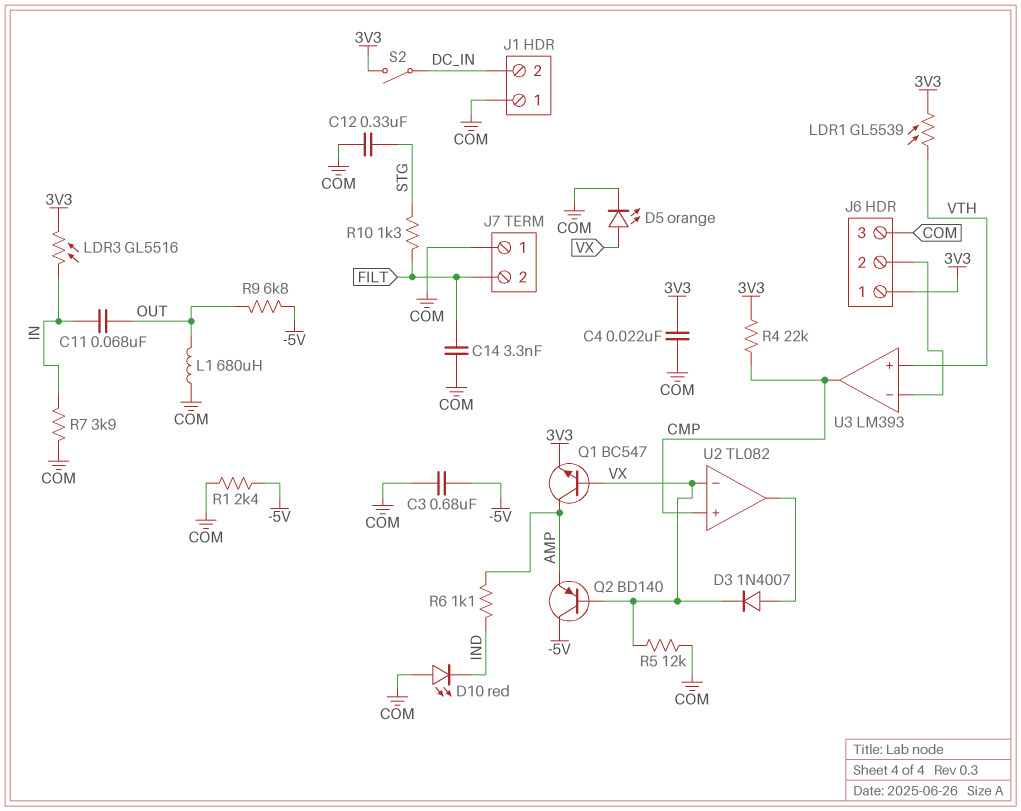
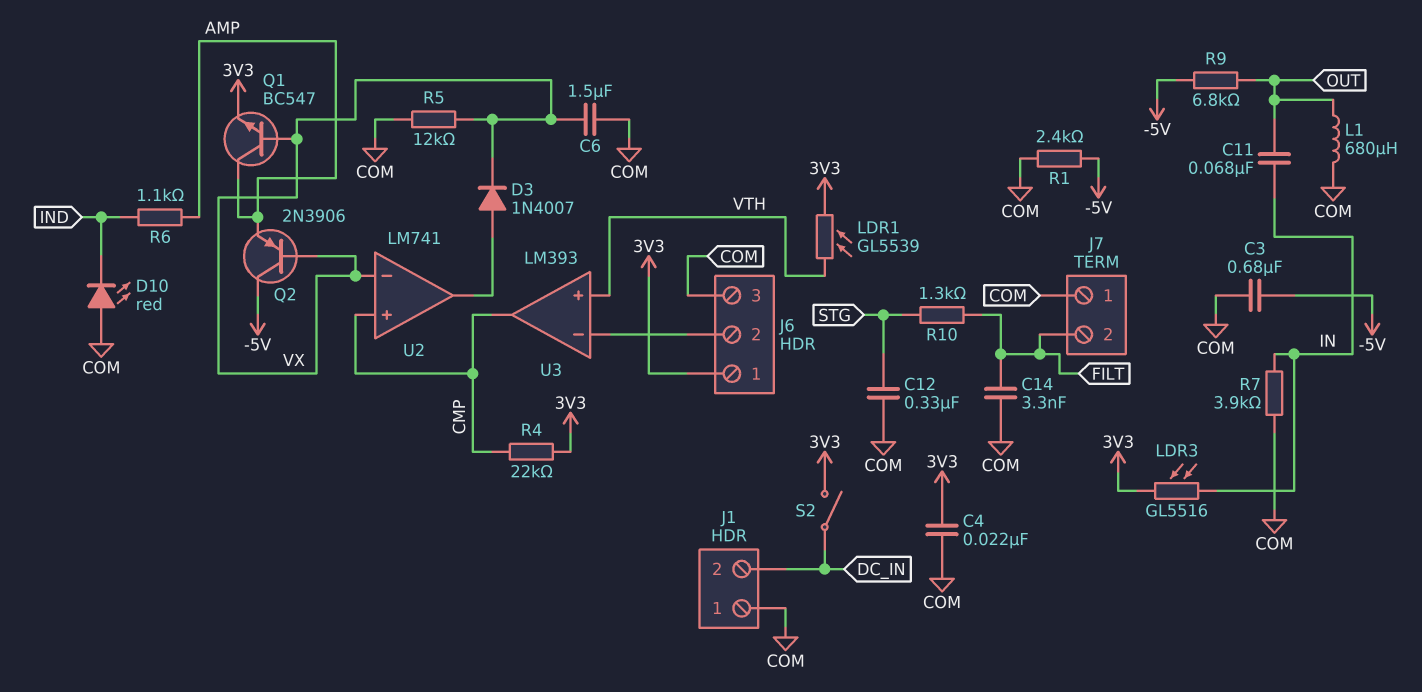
C6: none -> 1.5uF (COM, VX)
D5: LED orange (A VX, K COM) -> none
Q2: PNP BD140 (B VX, C -5V, E AMP) -> PNP 2N3906 (B VX, C -5V, E AMP)
U2: TL082 -> LM741

